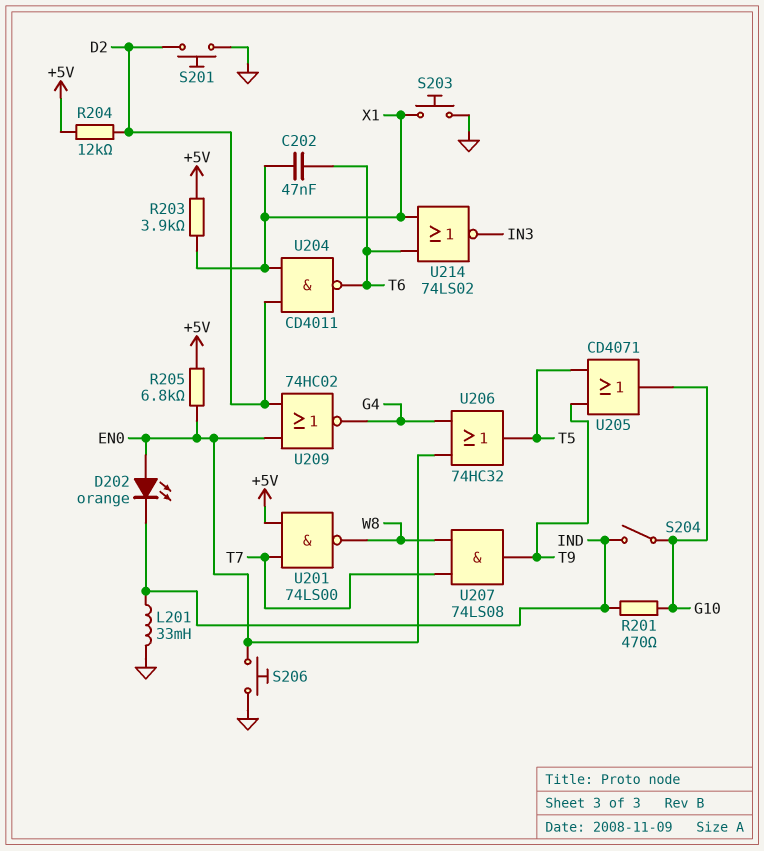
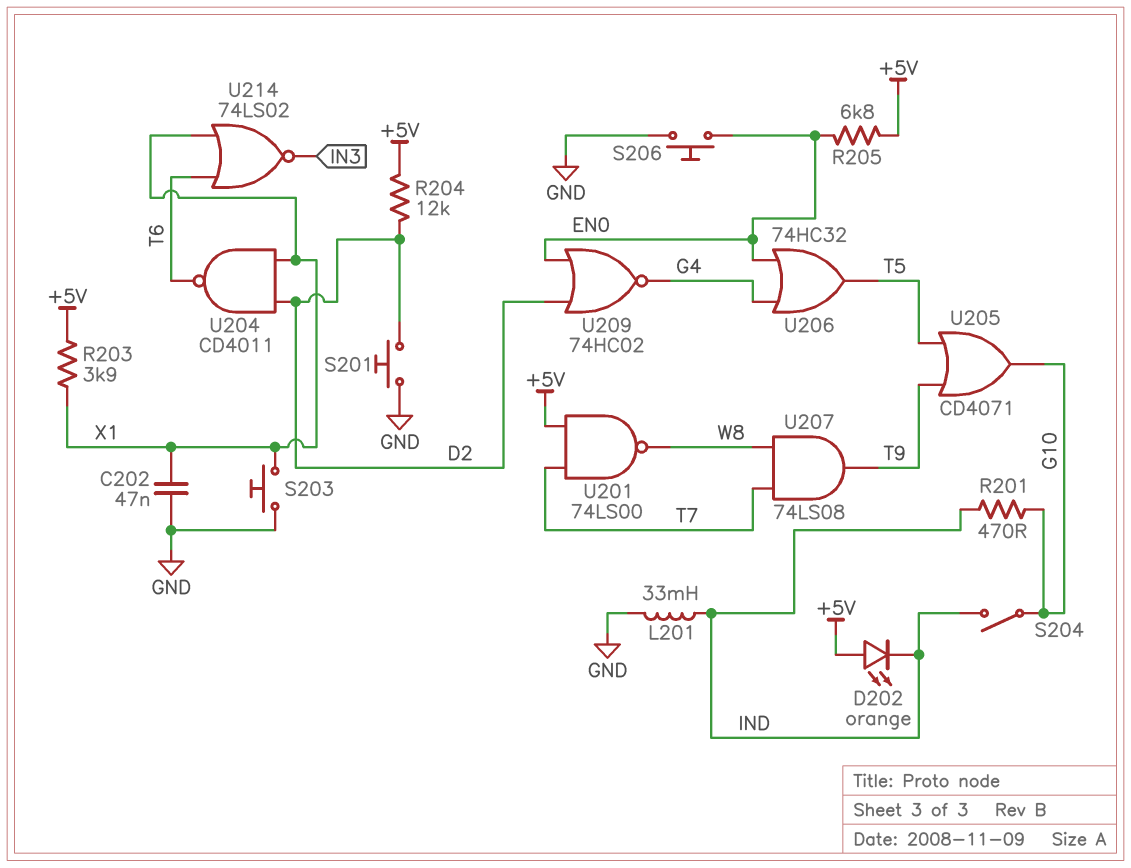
C202: 47nF (T6, X1) -> 47nF (GND, X1)
D202: LED orange (A EN0, K IND) -> LED orange (A +5V, K IND)

